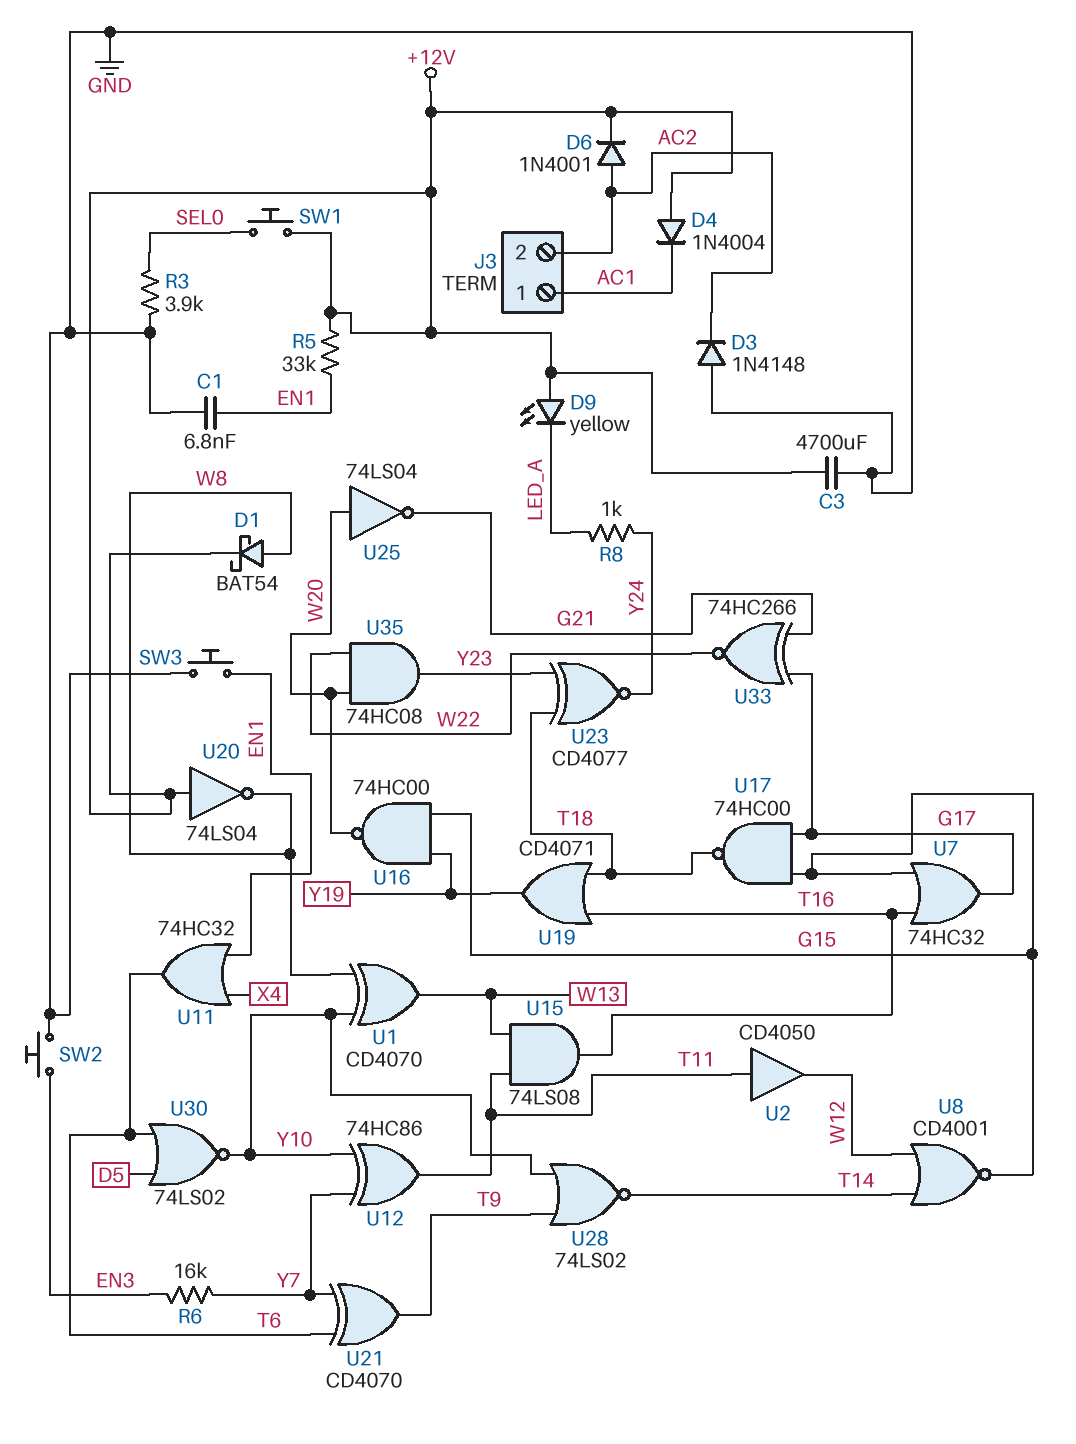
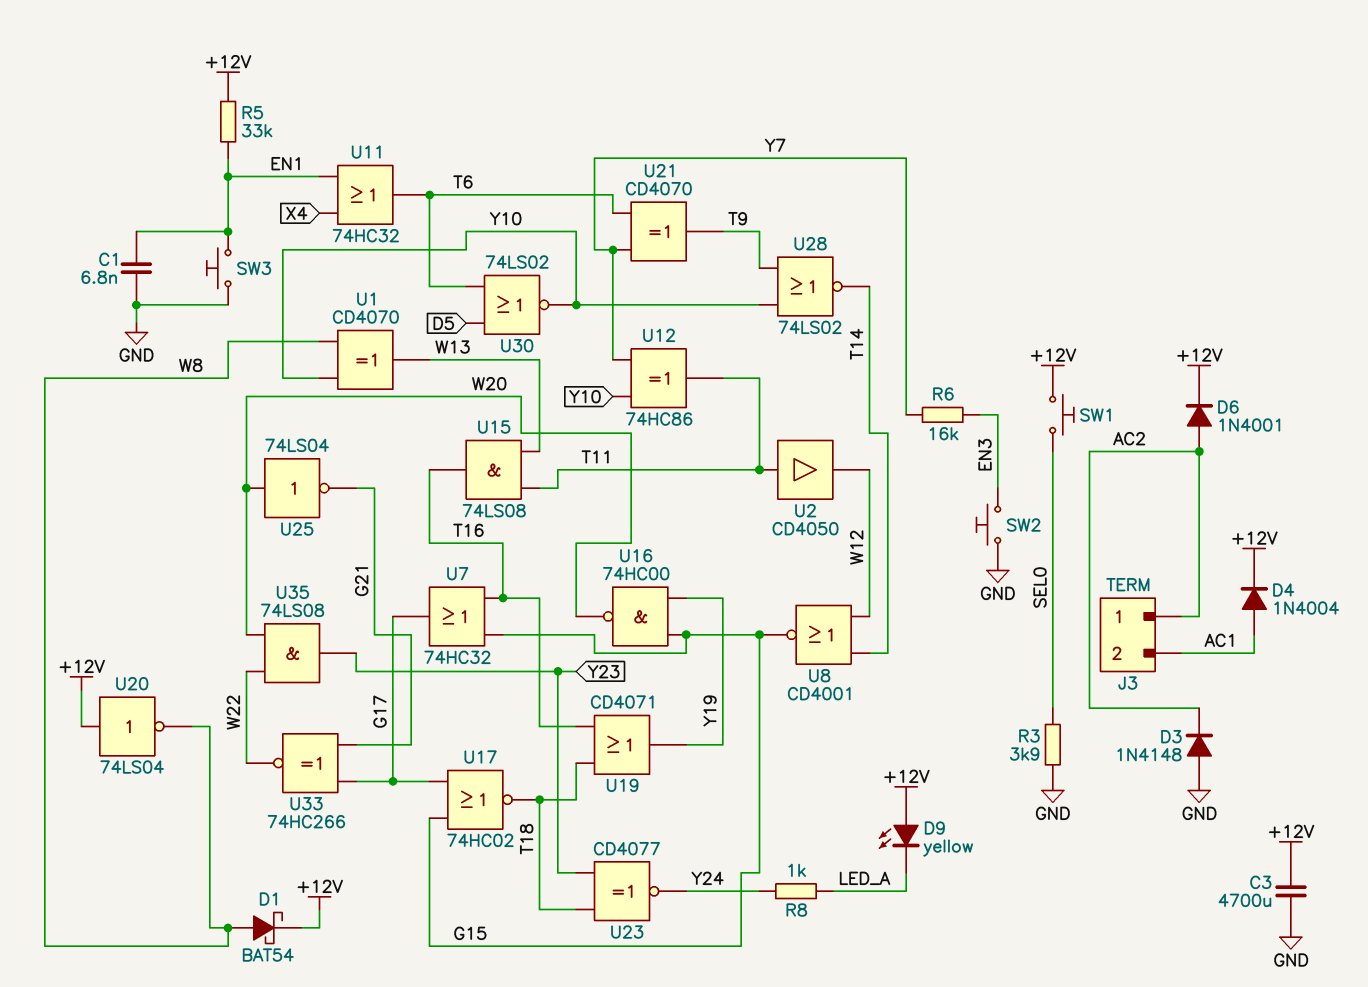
D4: diode 1N4004 (A +12V, K AC1) -> diode 1N4004 (A AC1, K +12V)
J3 pin 1: AC1 -> AC2
J3 pin 2: AC2 -> AC1
U17: NAND 74HC00 (in G15, in G17, out T18) -> NOR 74HC02 (in G15, in G17, out T18)
U35: AND 74HC08 (in W20, in W22, out Y23) -> AND 74LS08 (in W20, in W22, out Y23)

